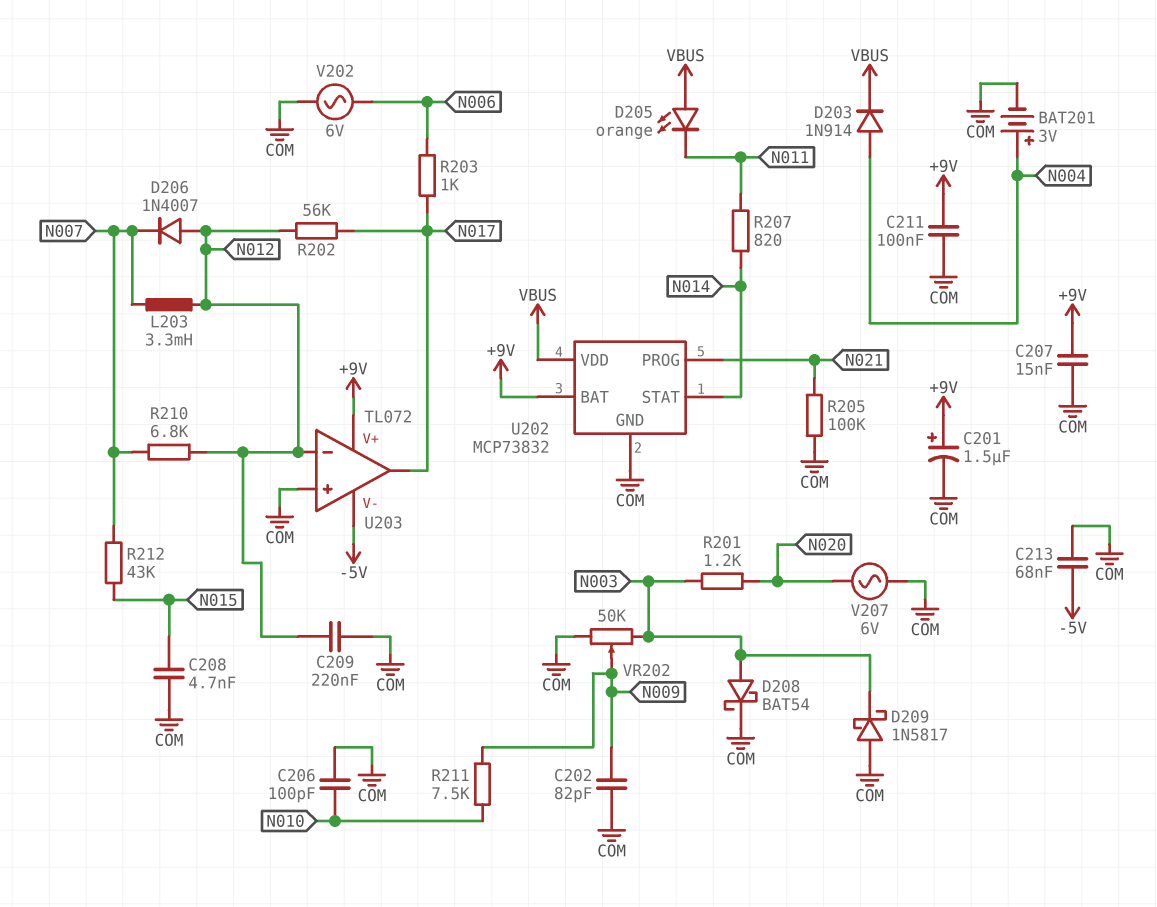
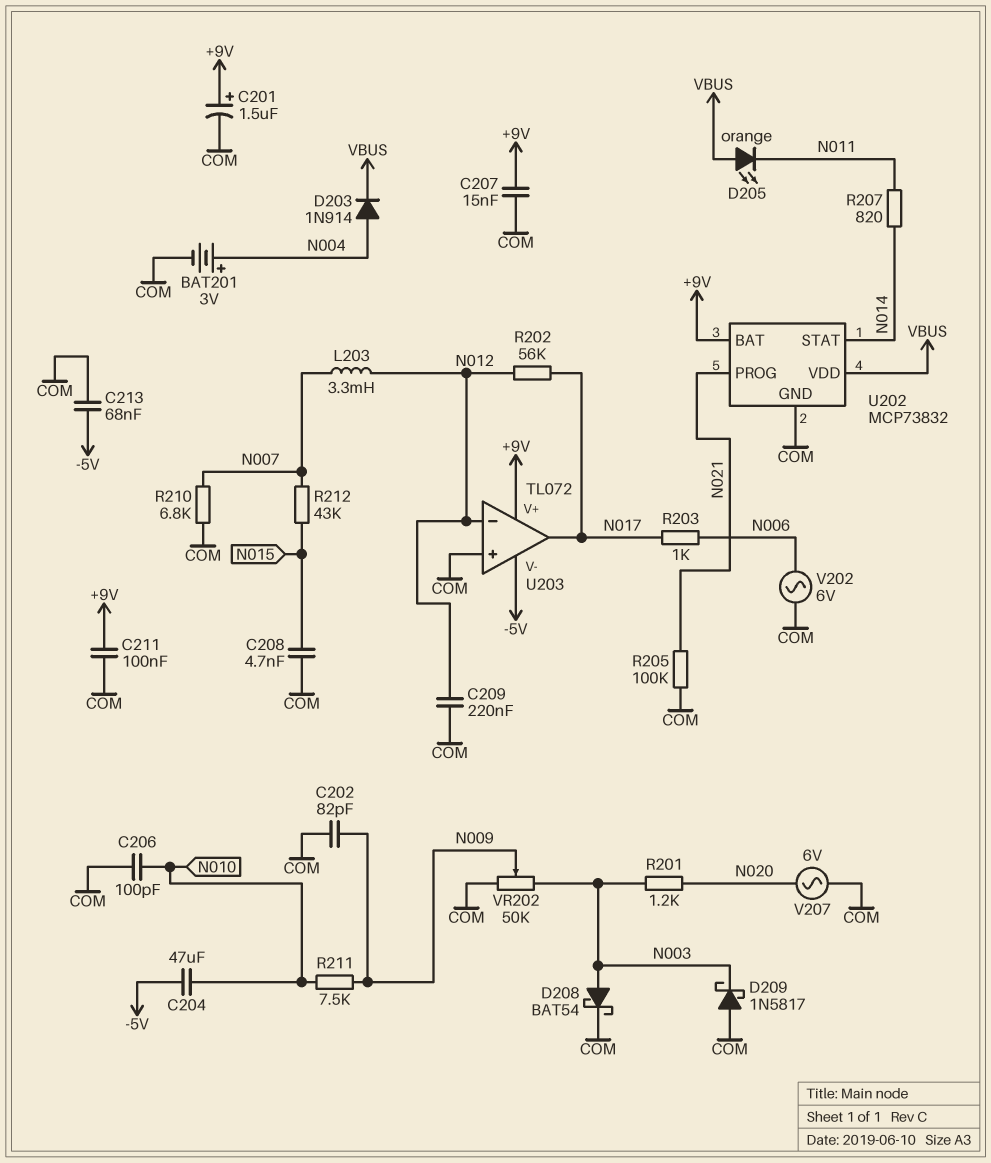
C204: none -> 47uF (-5V, N010)
D206: diode 1N4007 (A N012, K N007) -> none
R210: 6.8k (N007, N012) -> 6.8k (COM, N007)

